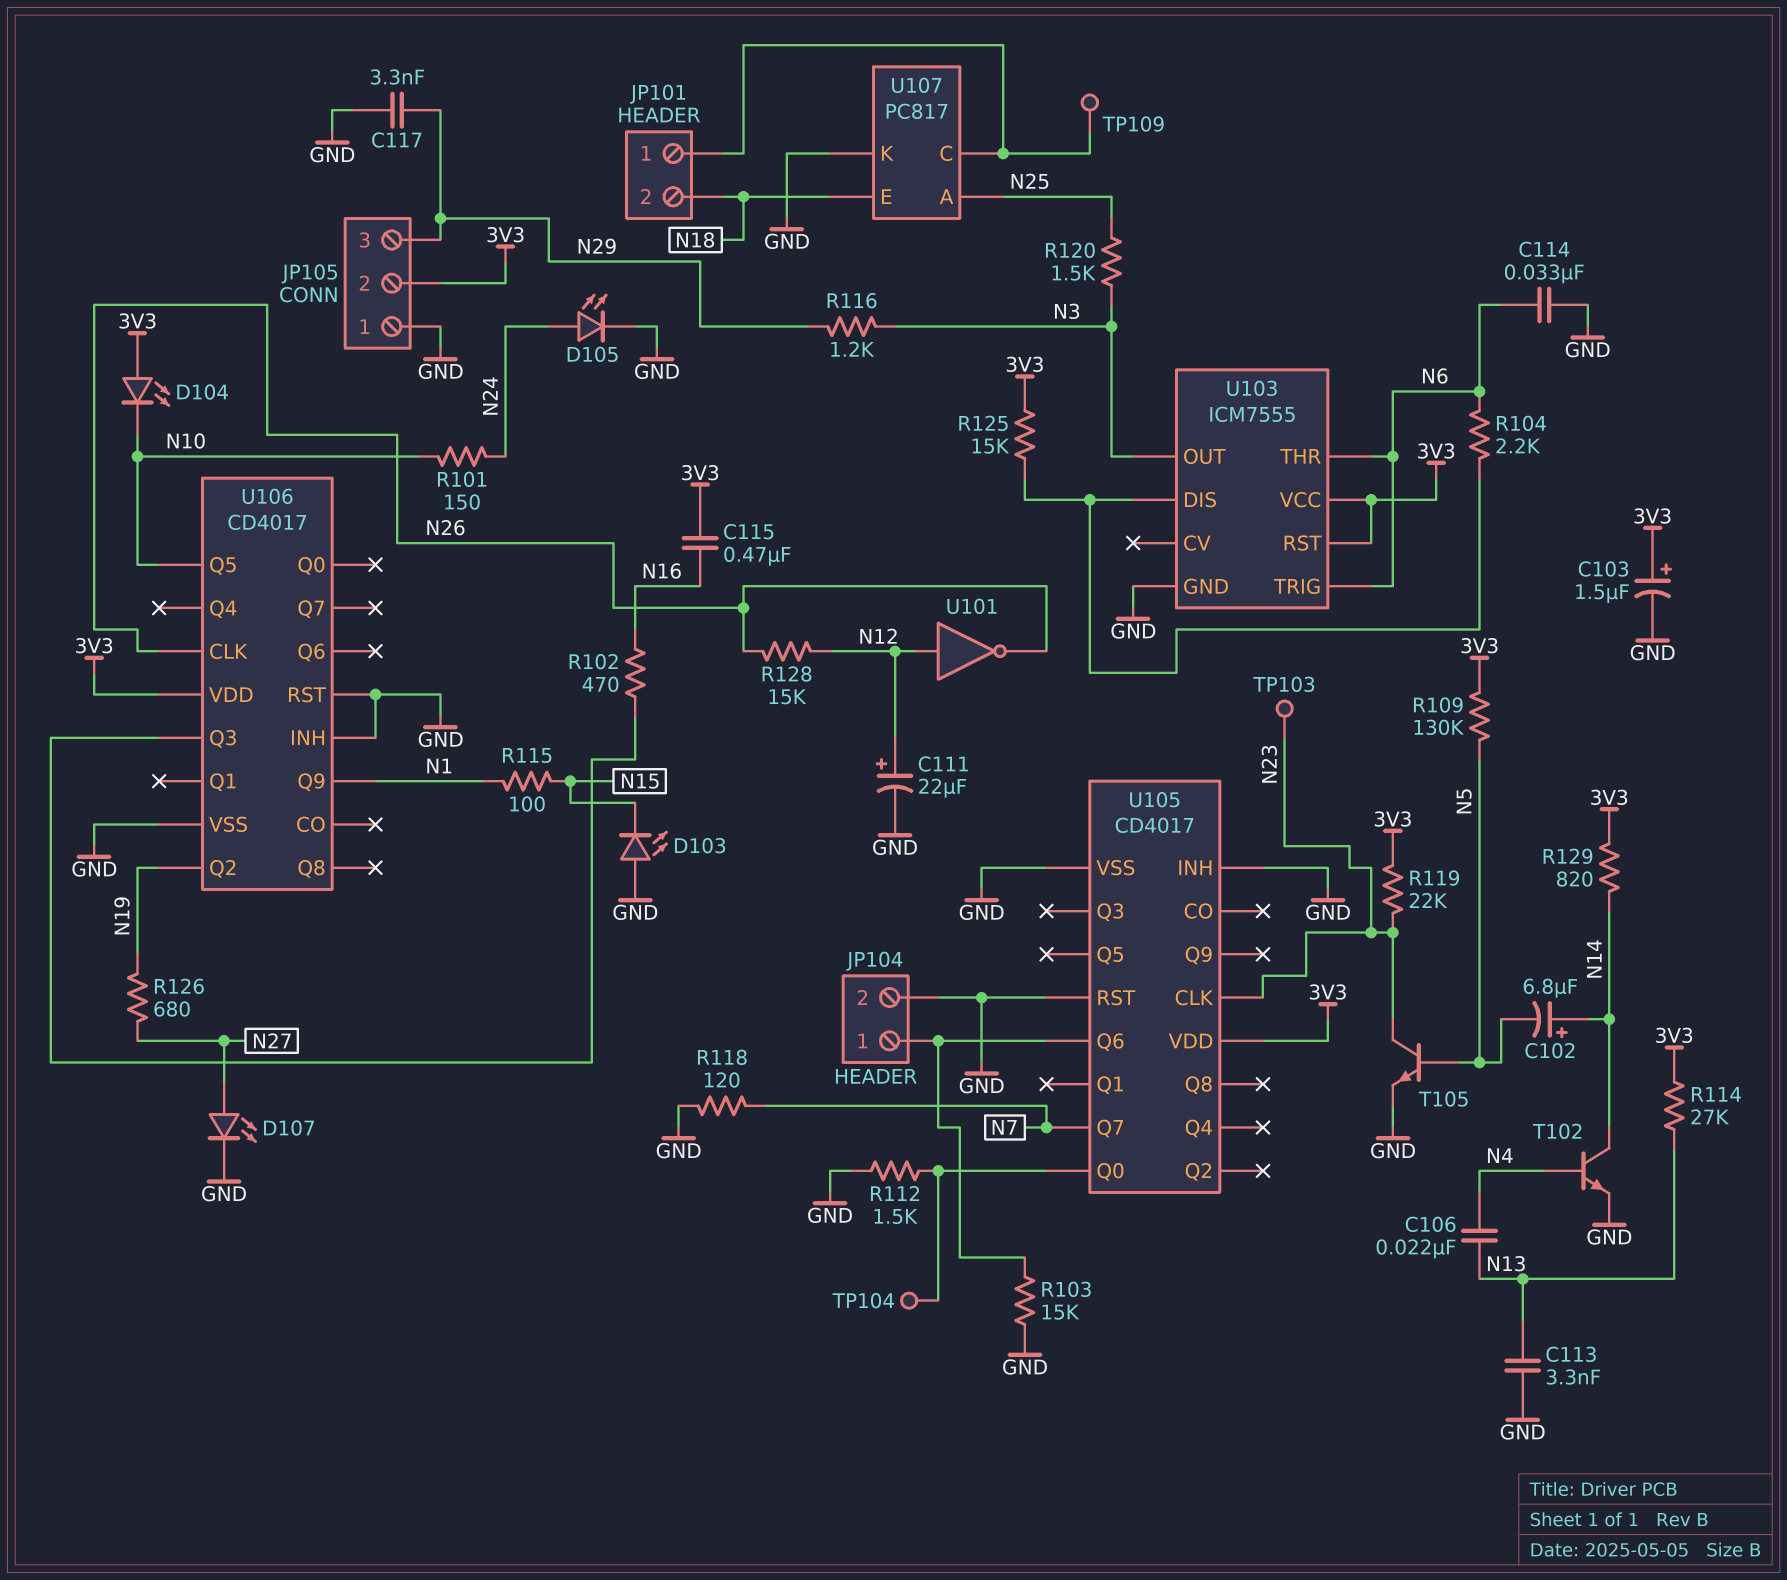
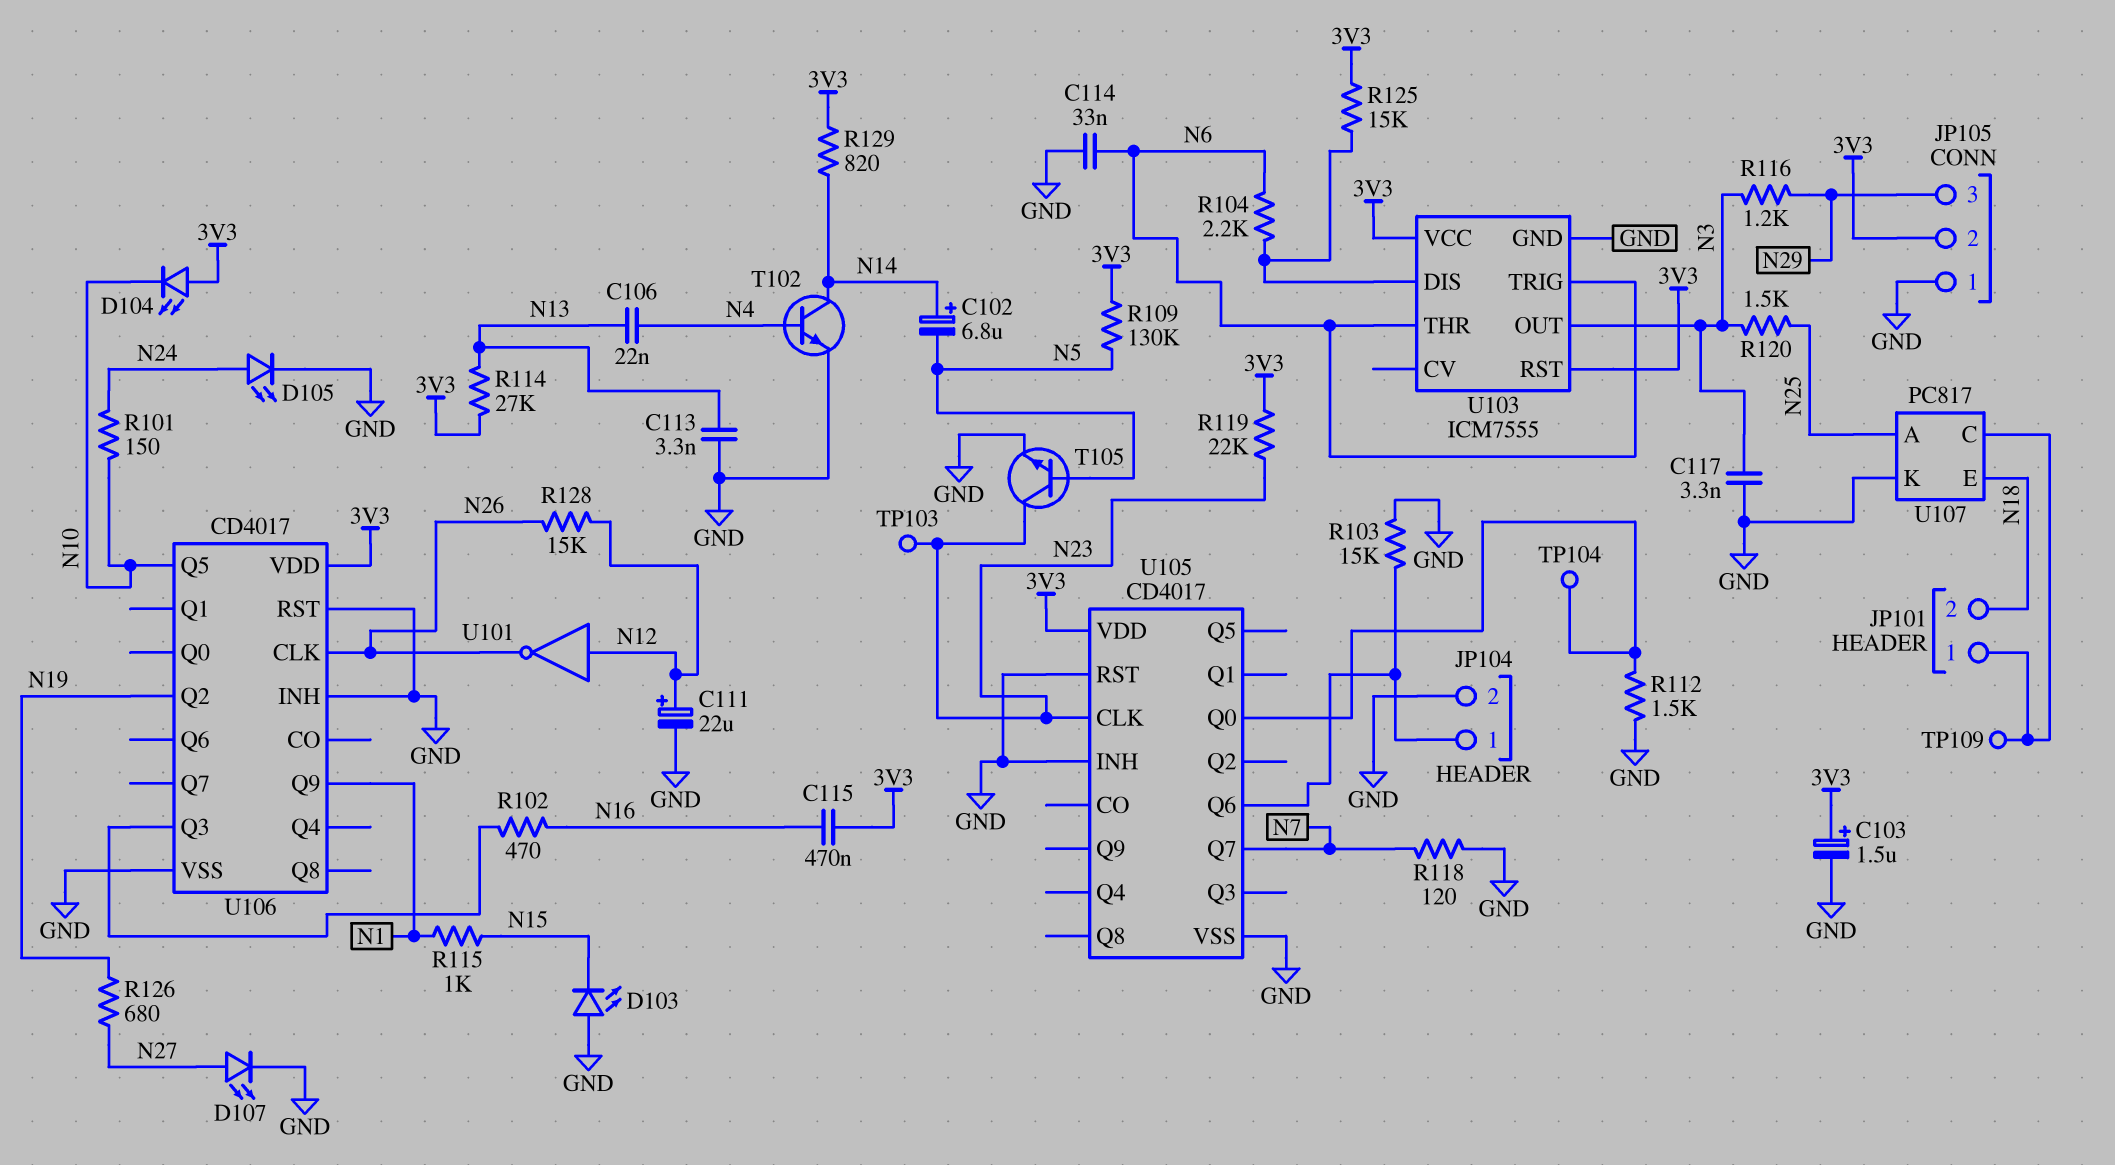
C117: 3.3nF (GND, N29) -> 3.3nF (GND, N3)
R115: 100 (N1, N15) -> 1k (N1, N15)

